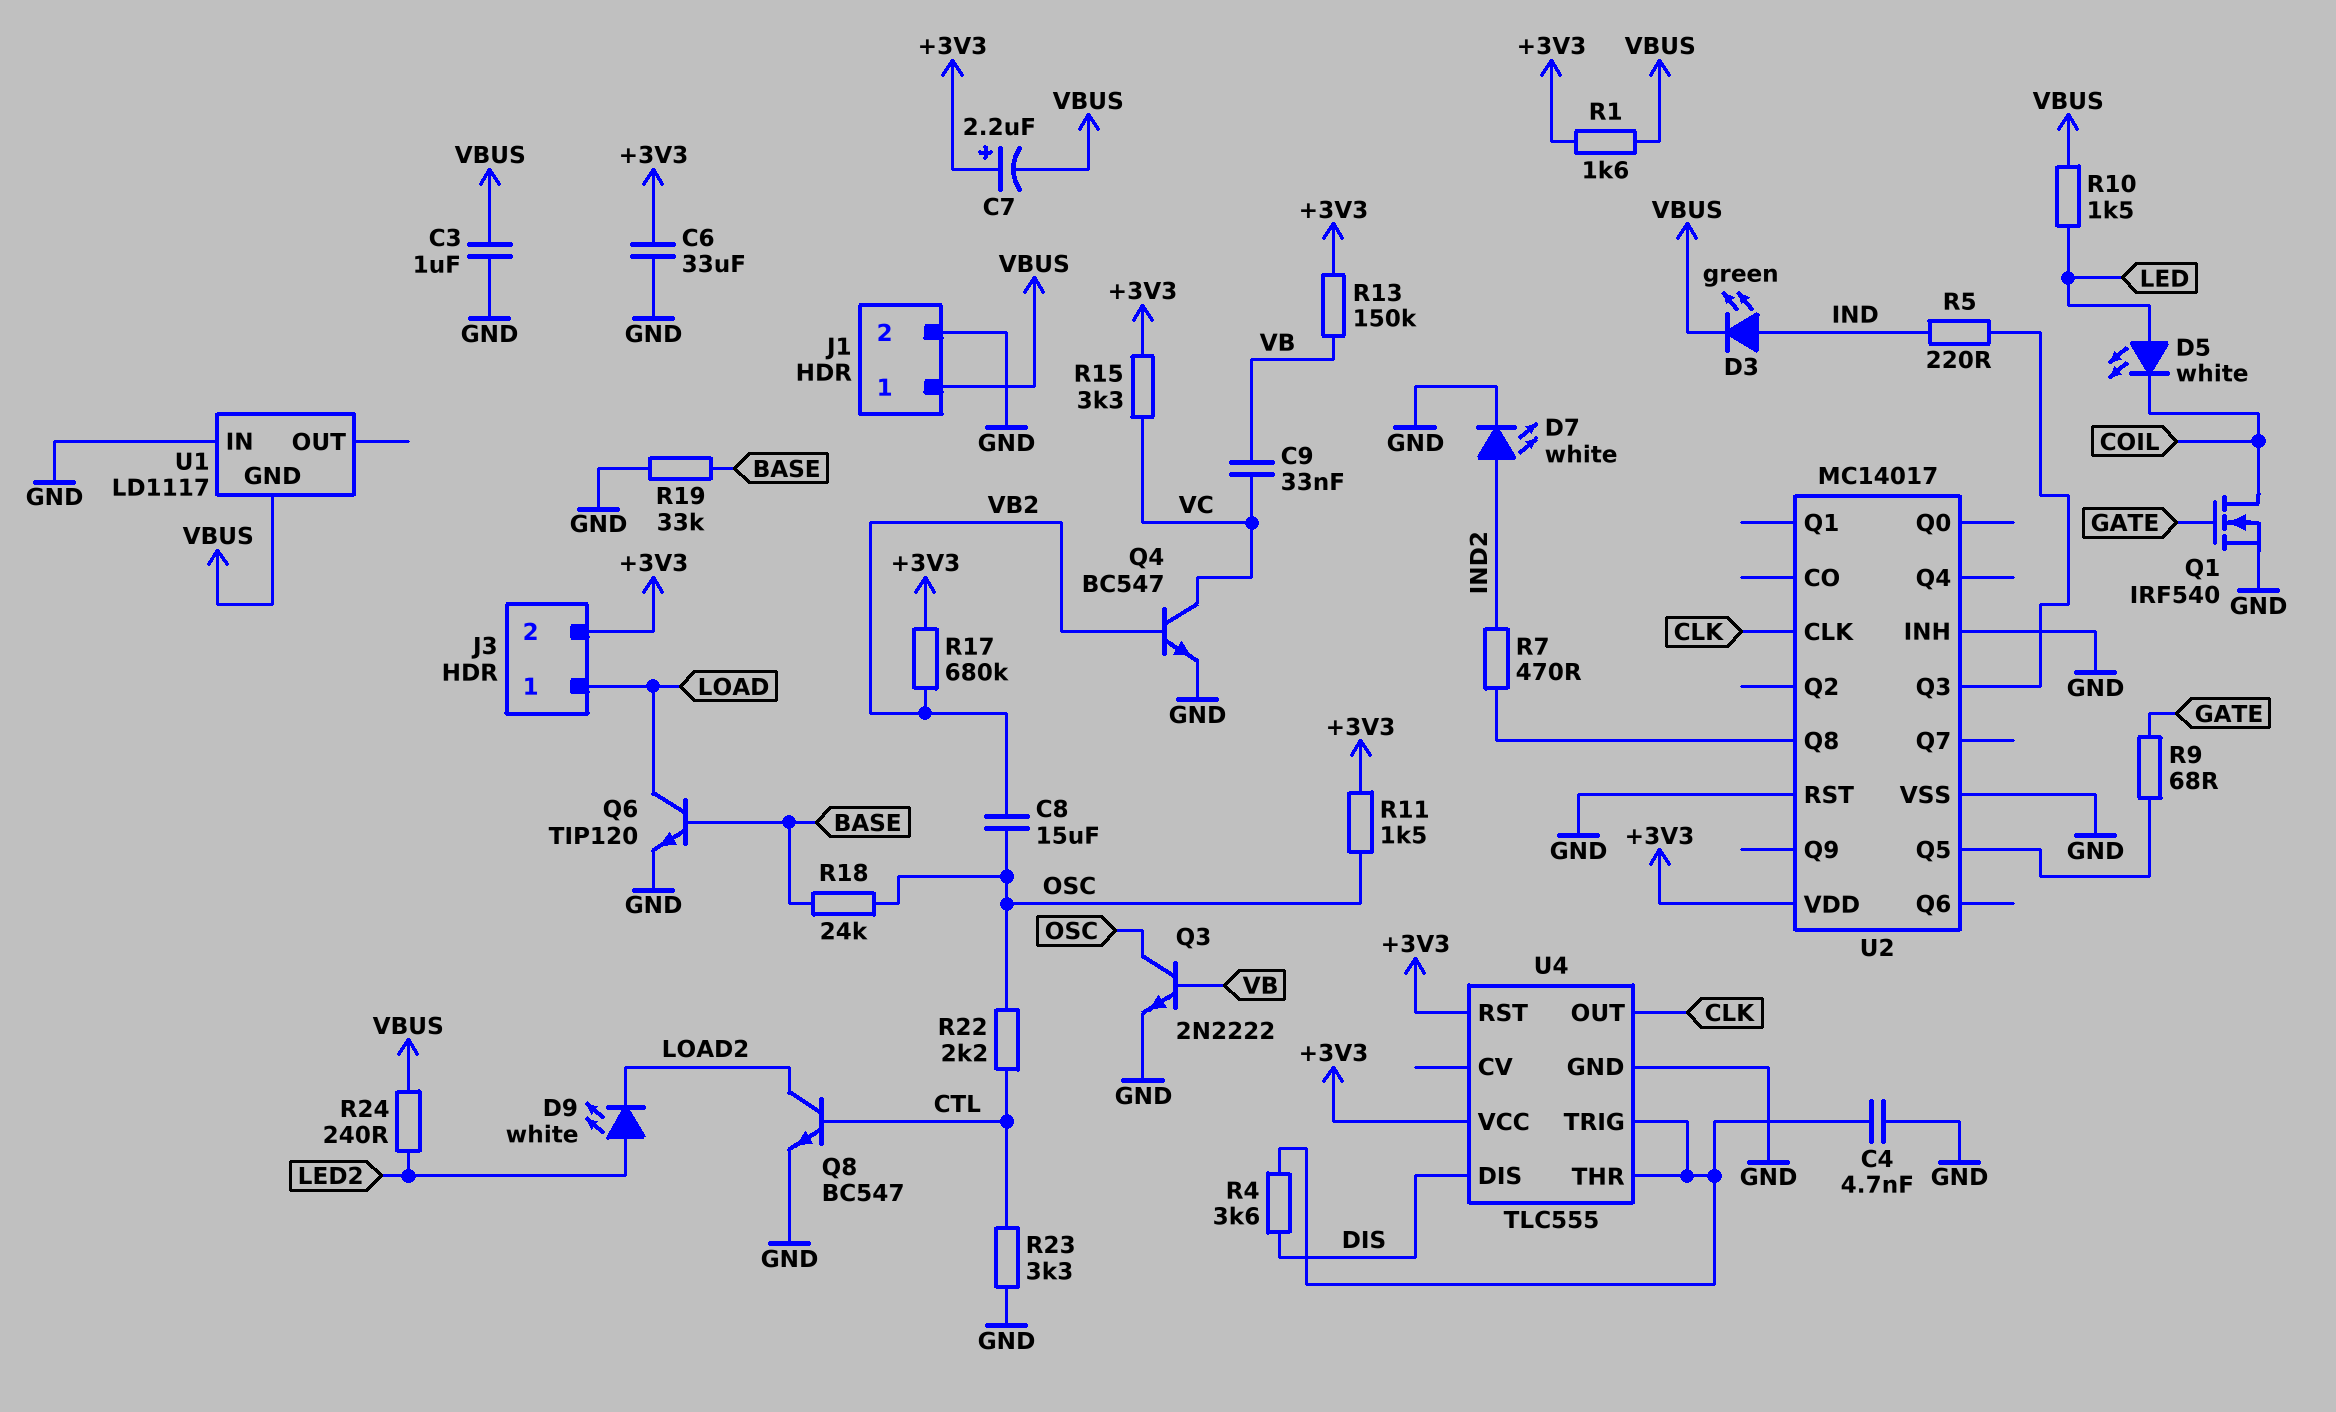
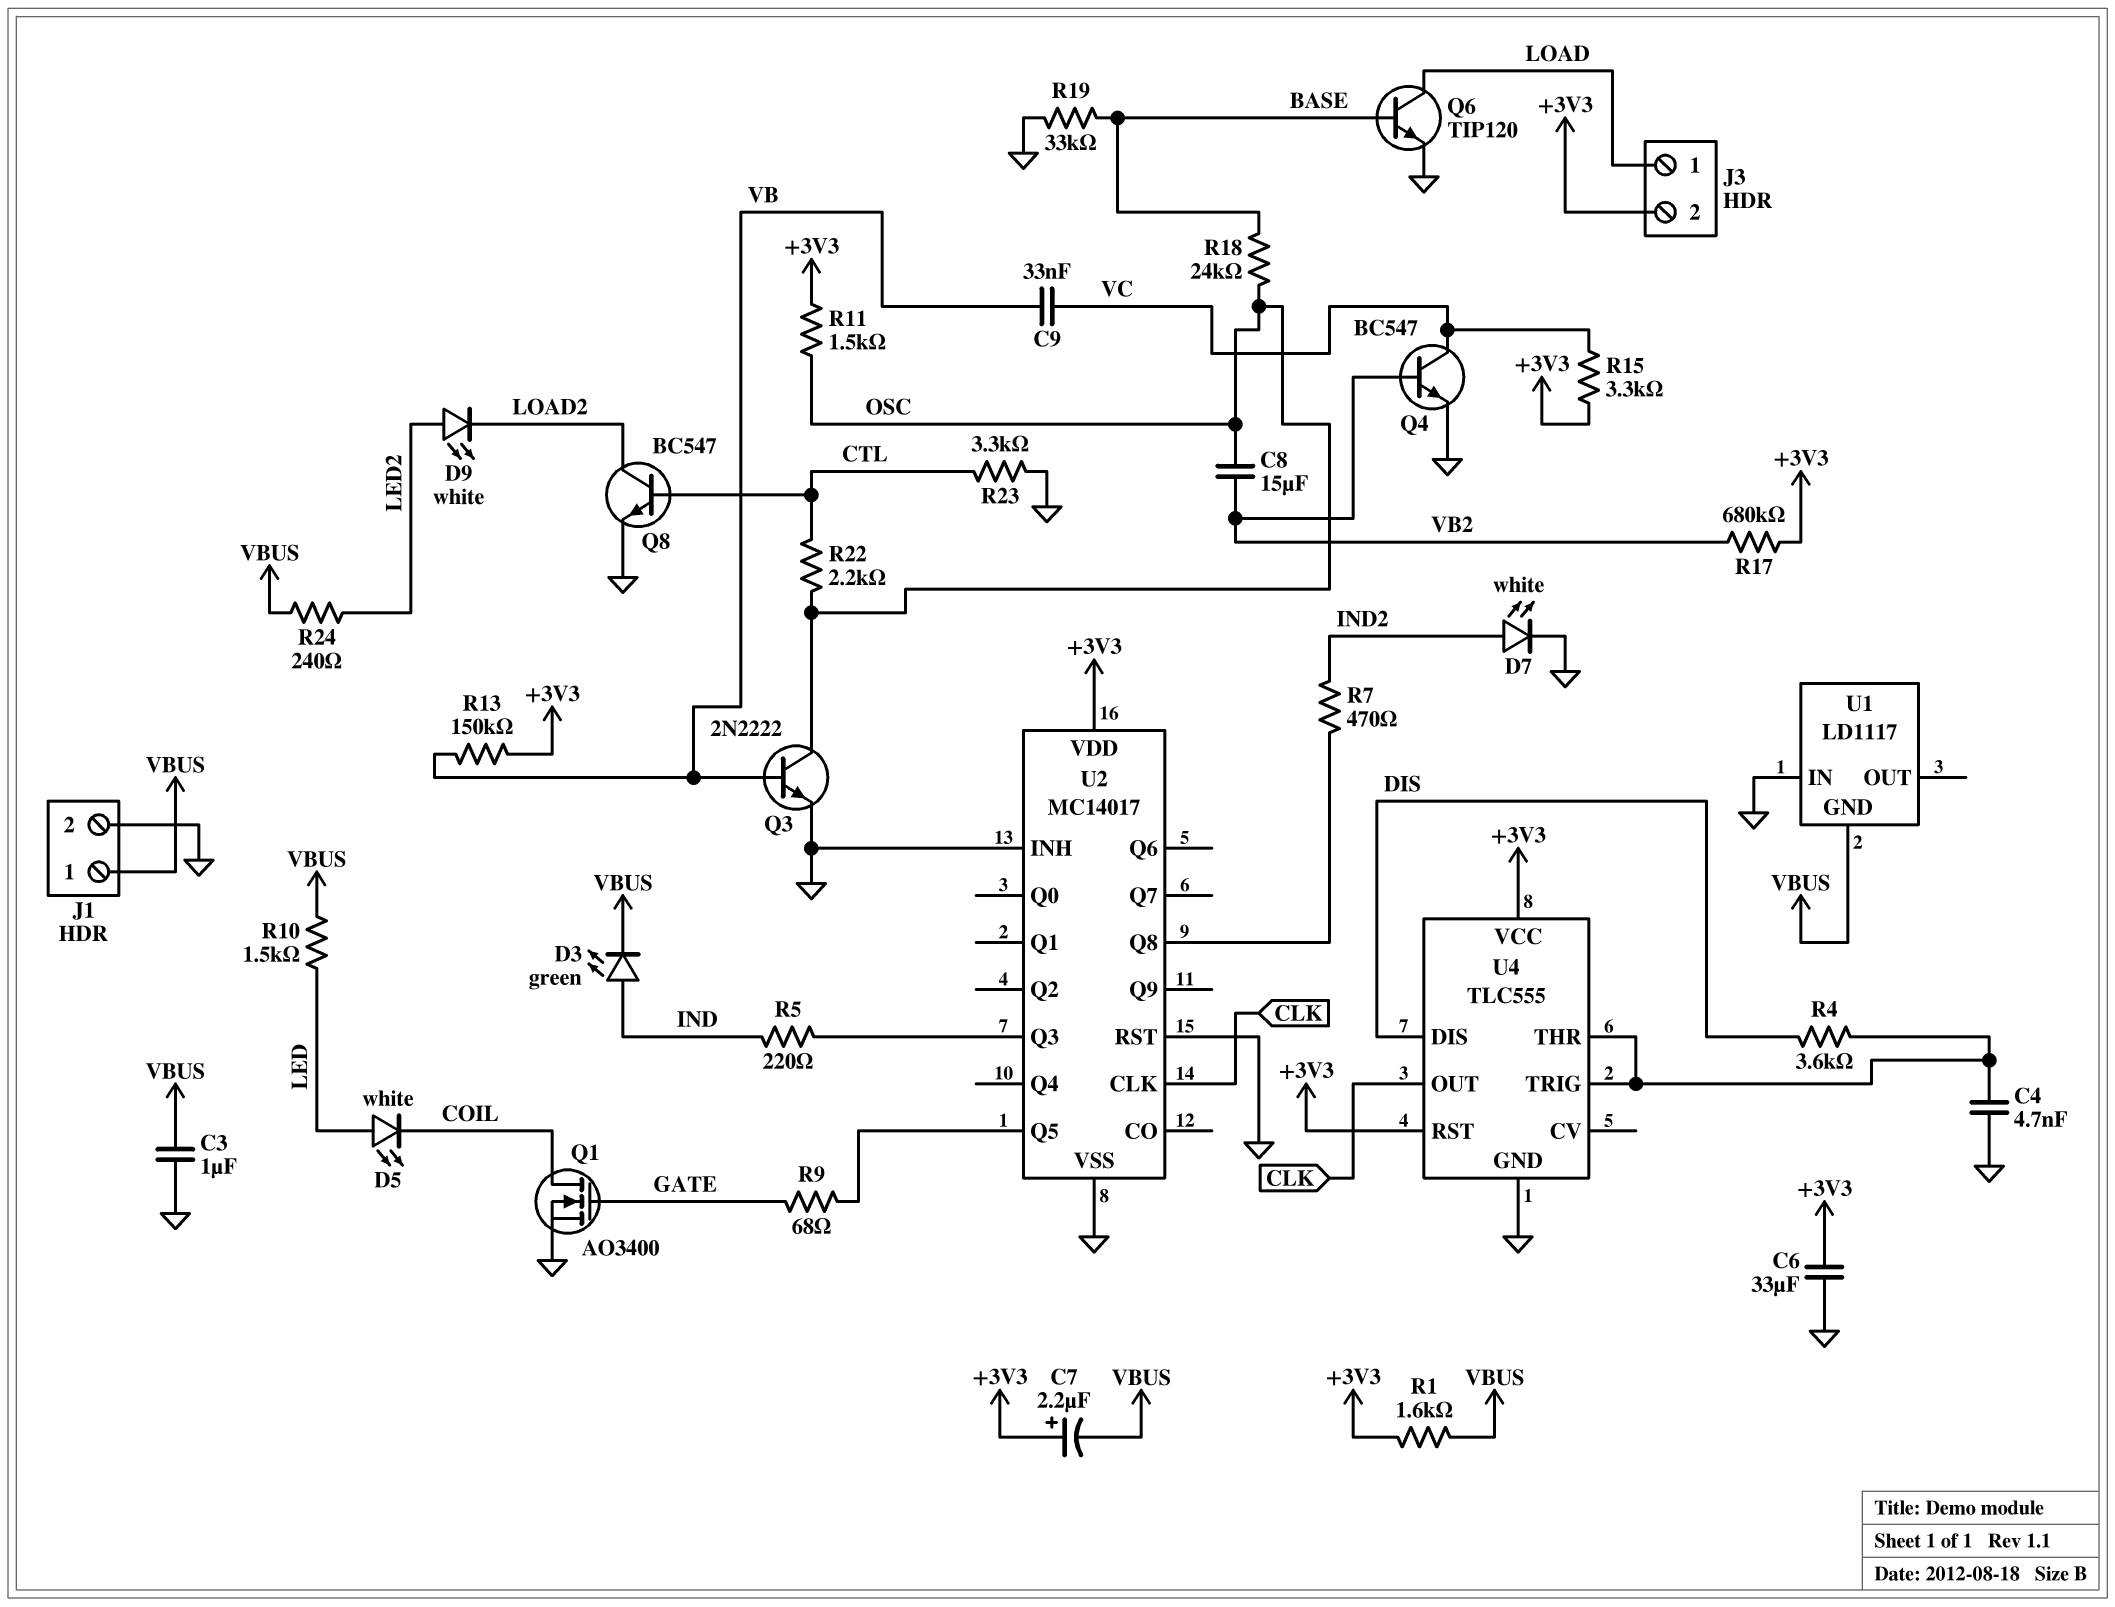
Q1: NMOS IRF540 (G GATE, D COIL, S GND) -> NMOS AO3400 (G GATE, D COIL, S GND)

